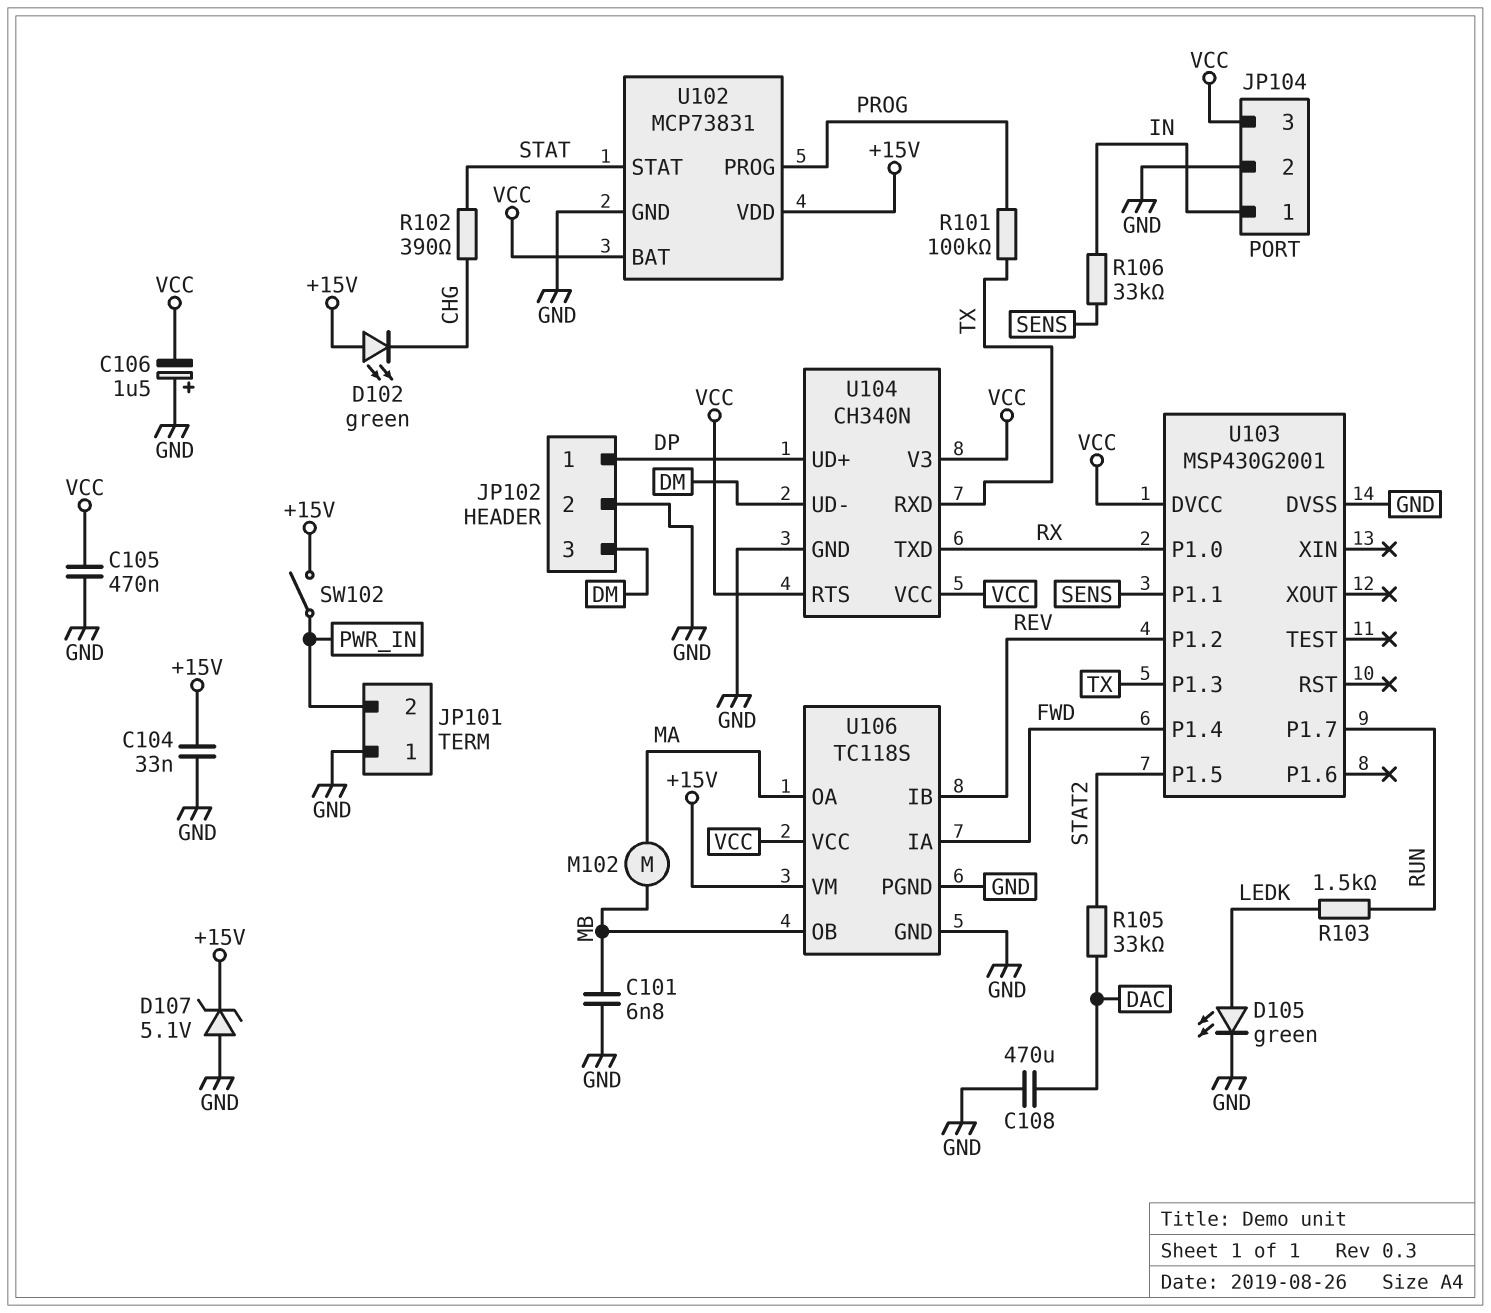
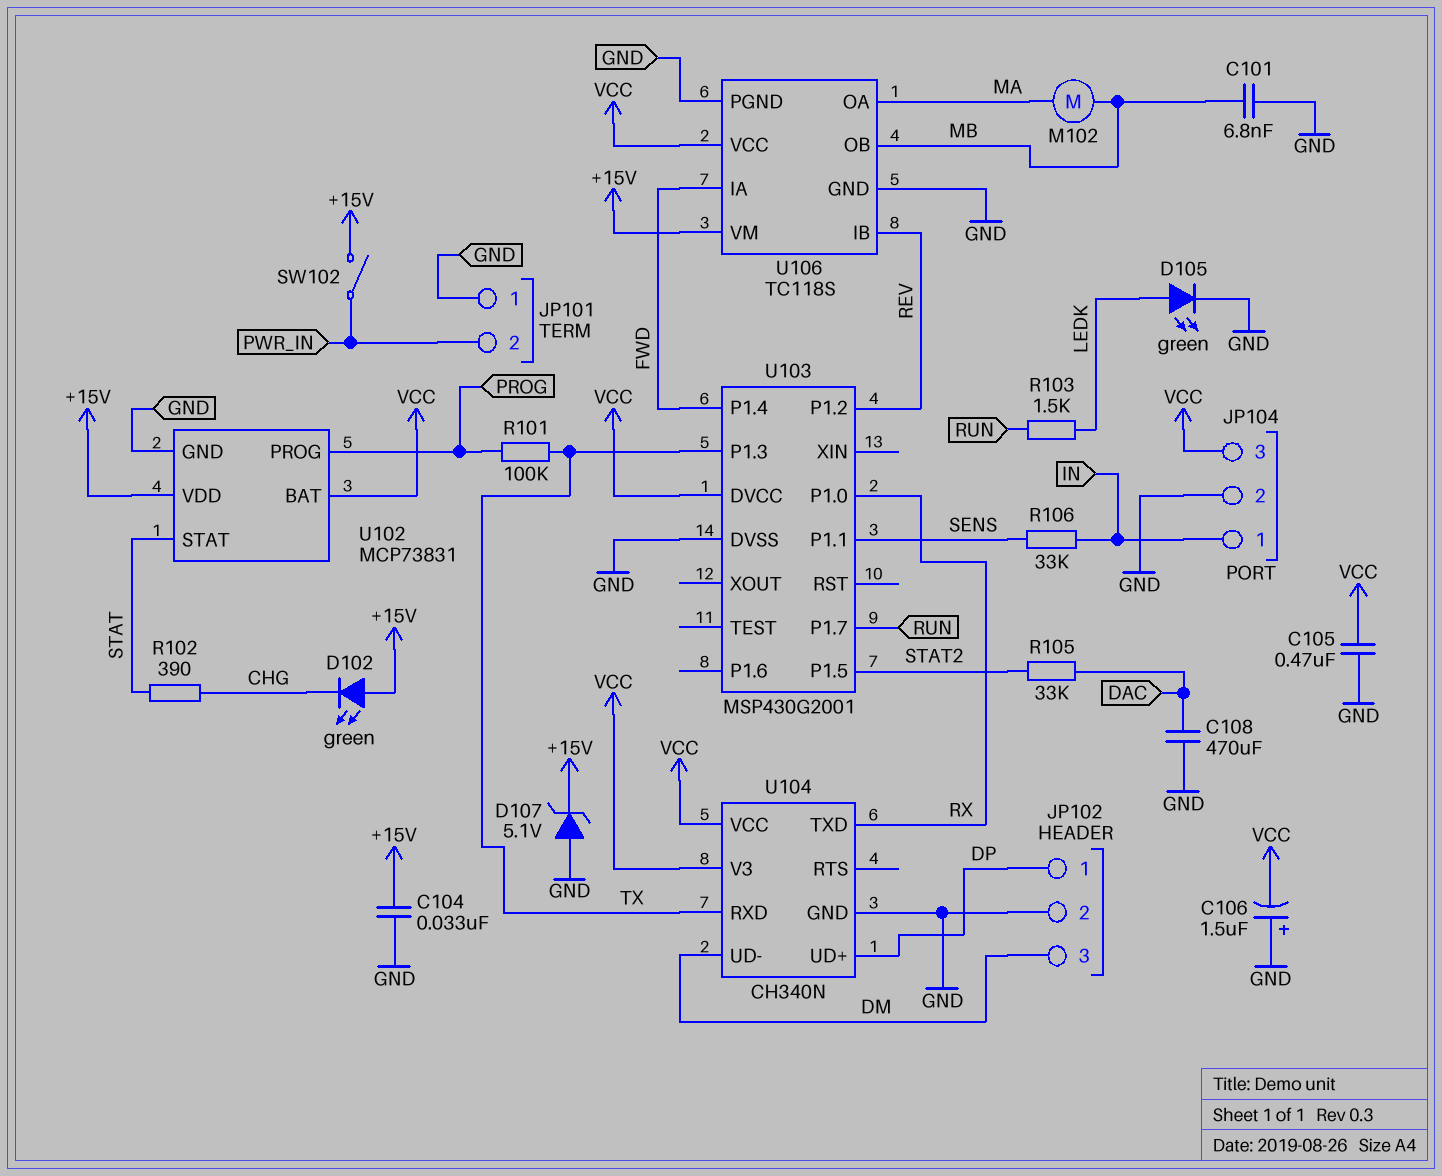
U104 pin RTS: VCC -> none

